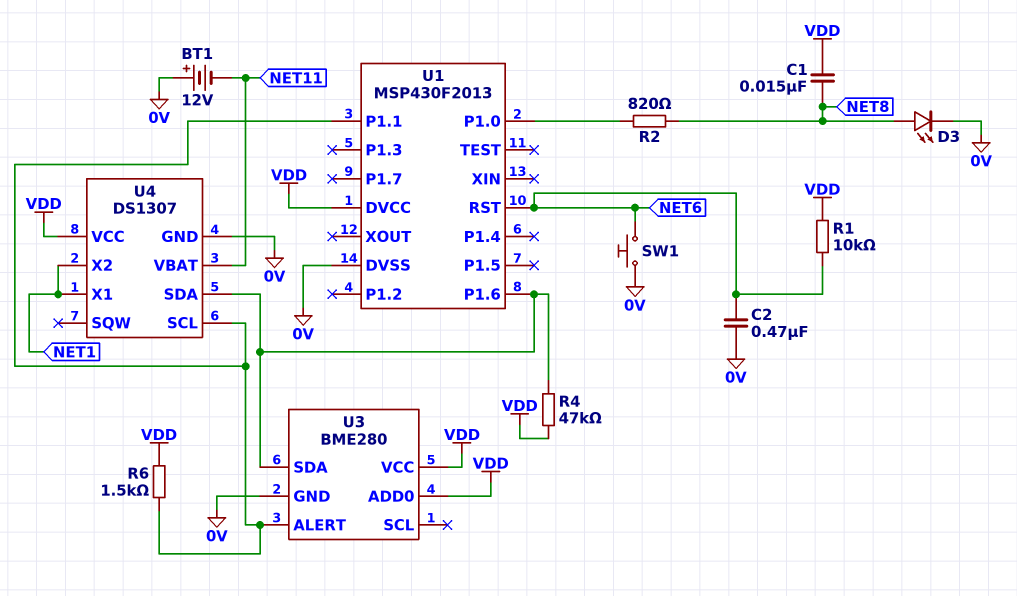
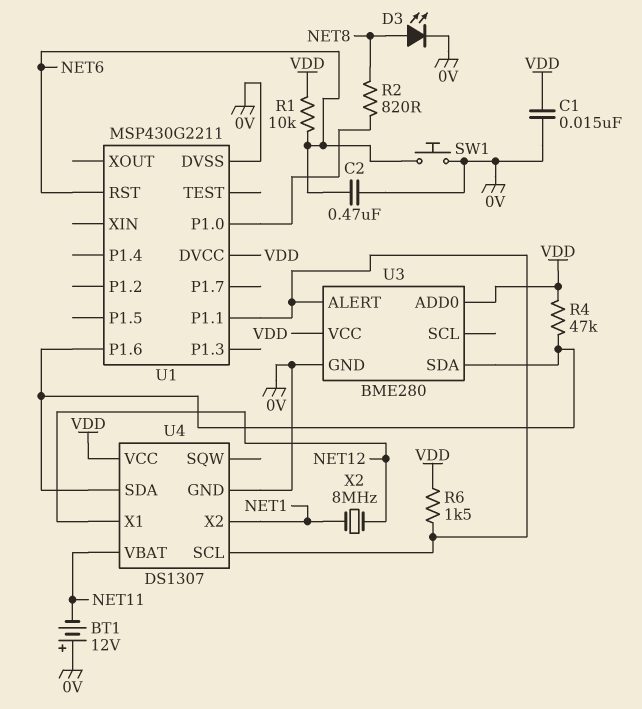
C1: 15nF (NET8, VDD) -> 15nF (0V, VDD)
U1: MSP430F2013 -> MSP430G2211
U4 pin X1: NET1 -> NET12
X2: none -> 8MHz (NET1, NET12)

